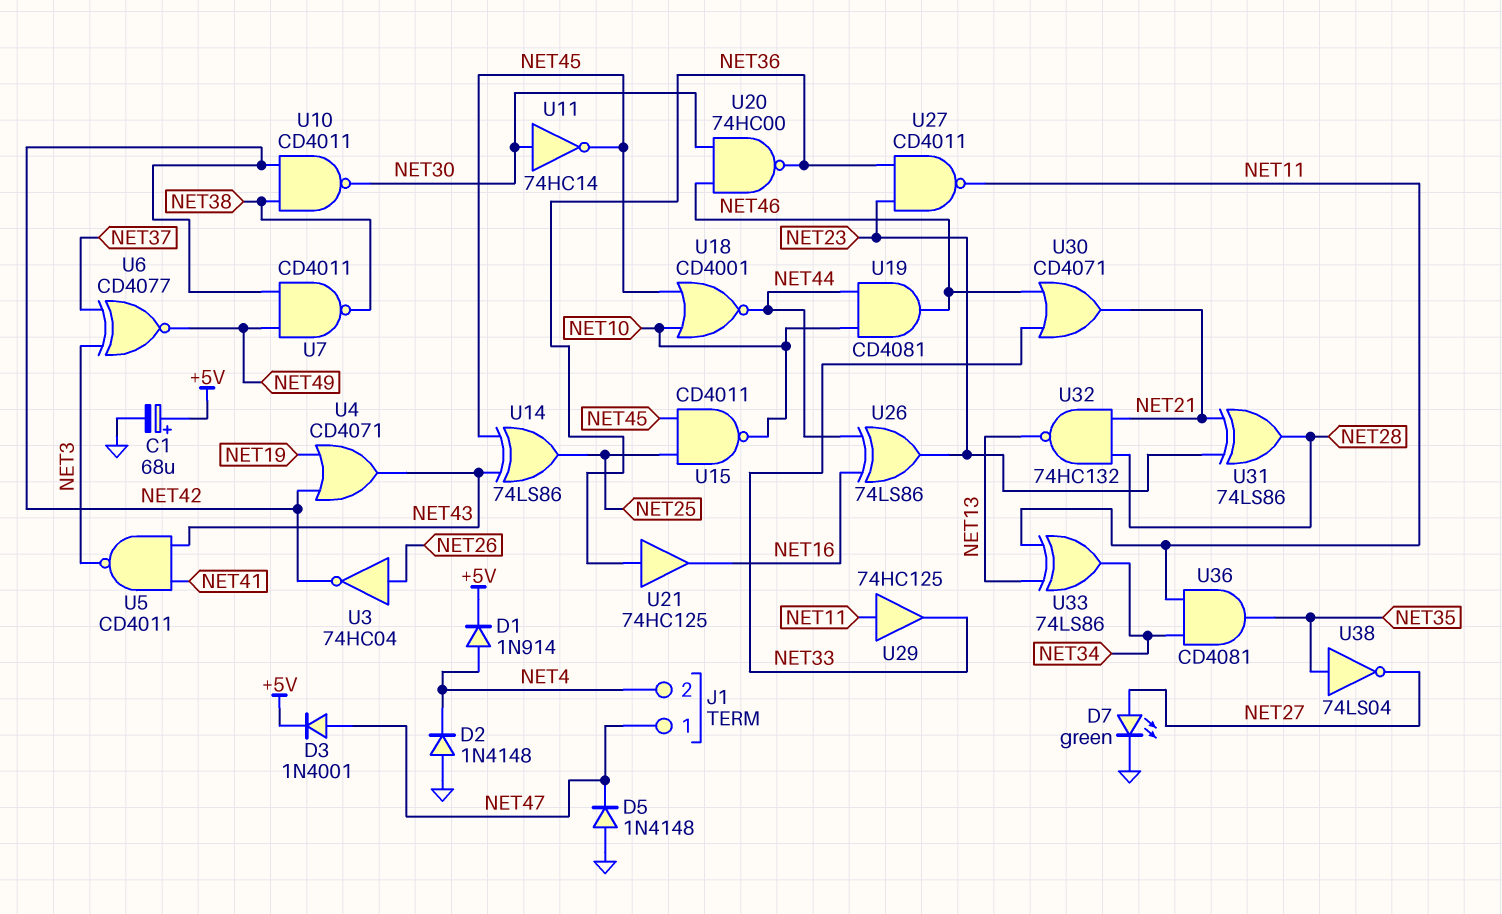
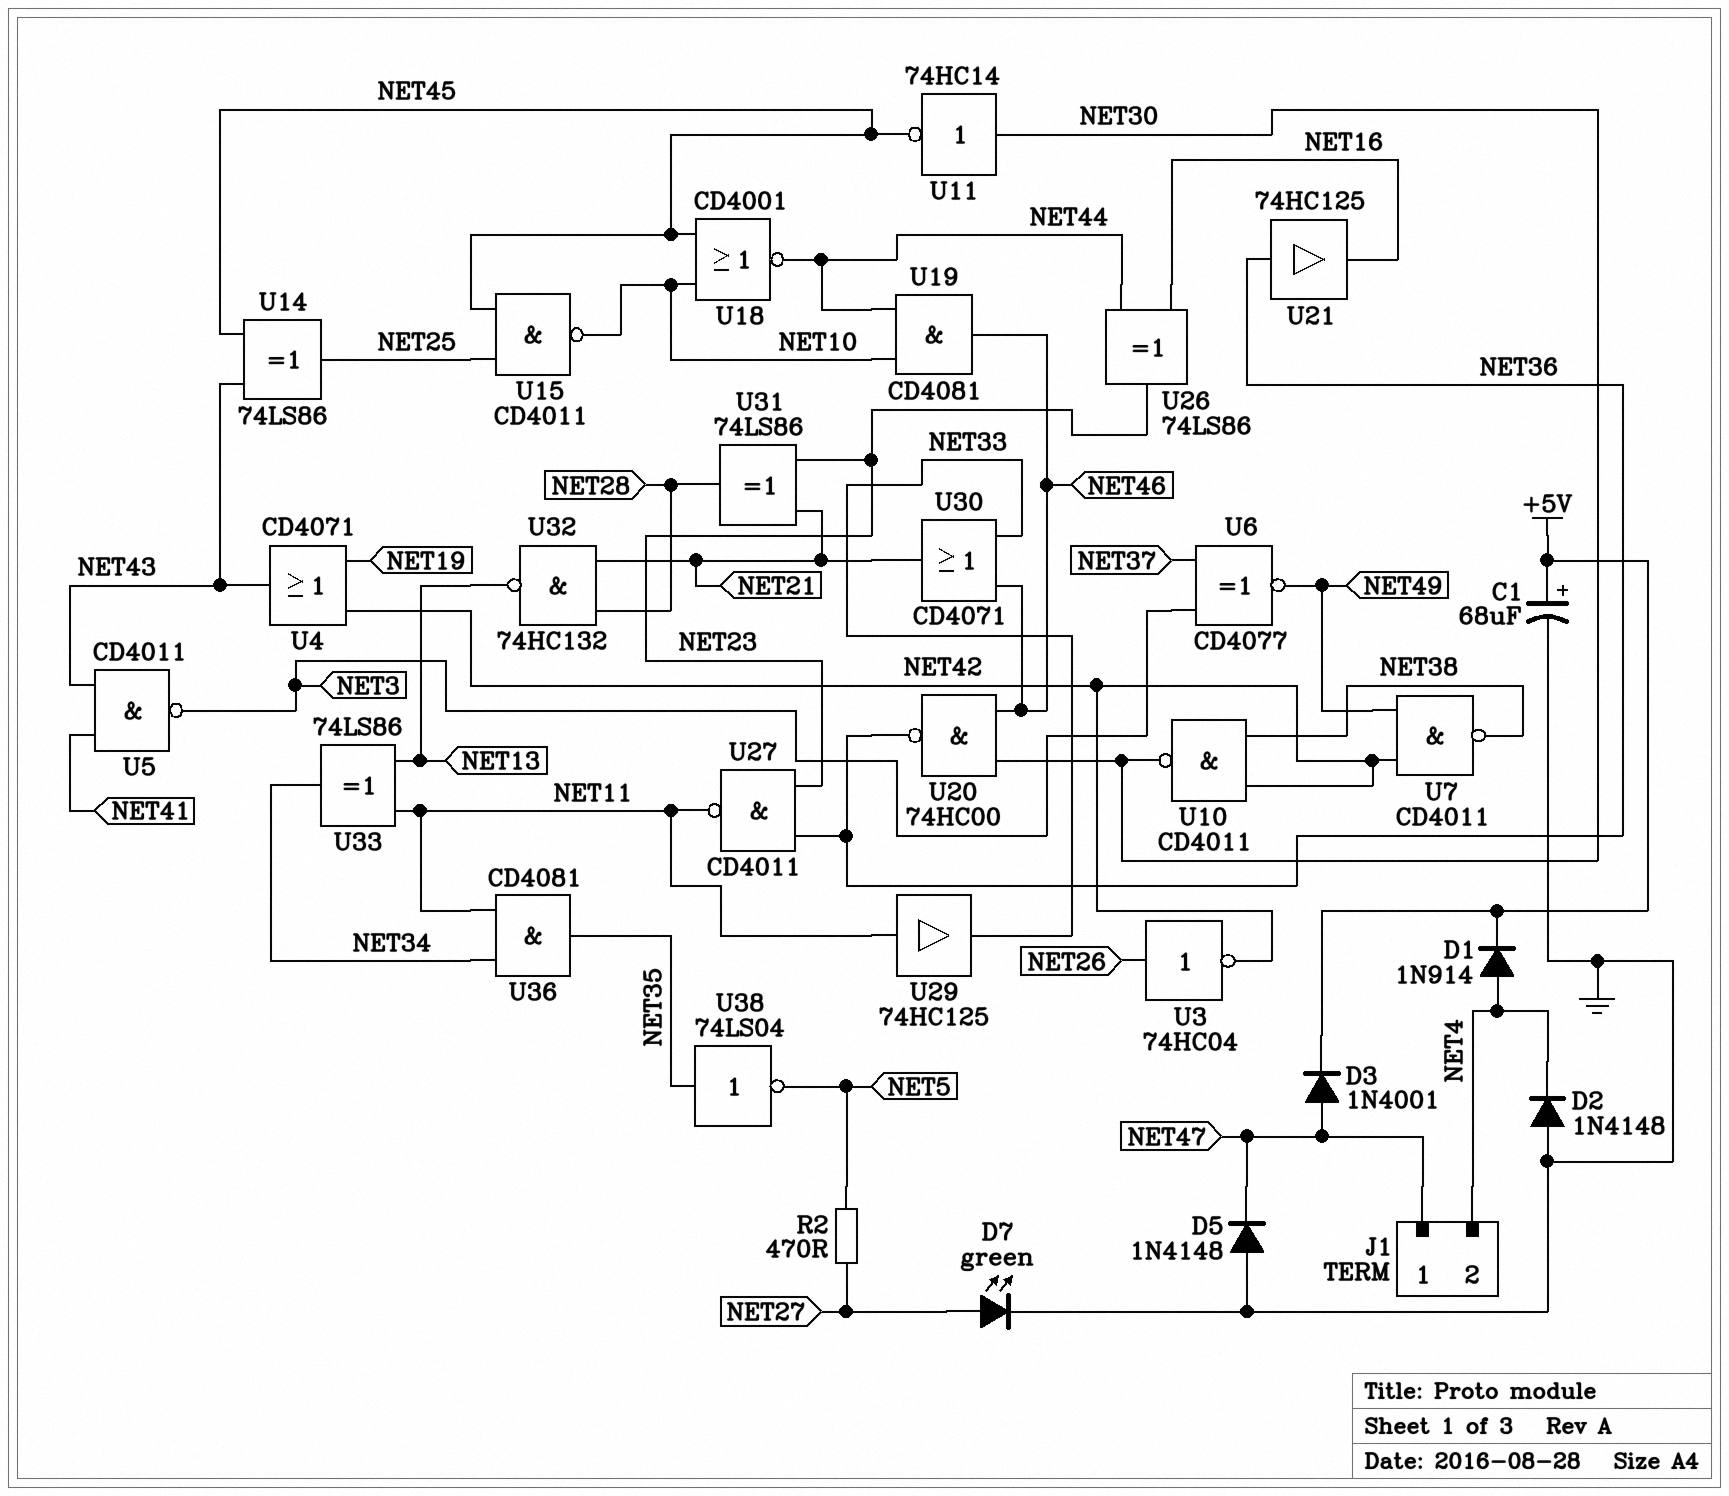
R2: none -> 470 (NET5, NET27)
U38: NOT 74LS04 (in NET35, out NET27) -> NOT 74LS04 (in NET35, out NET5)

